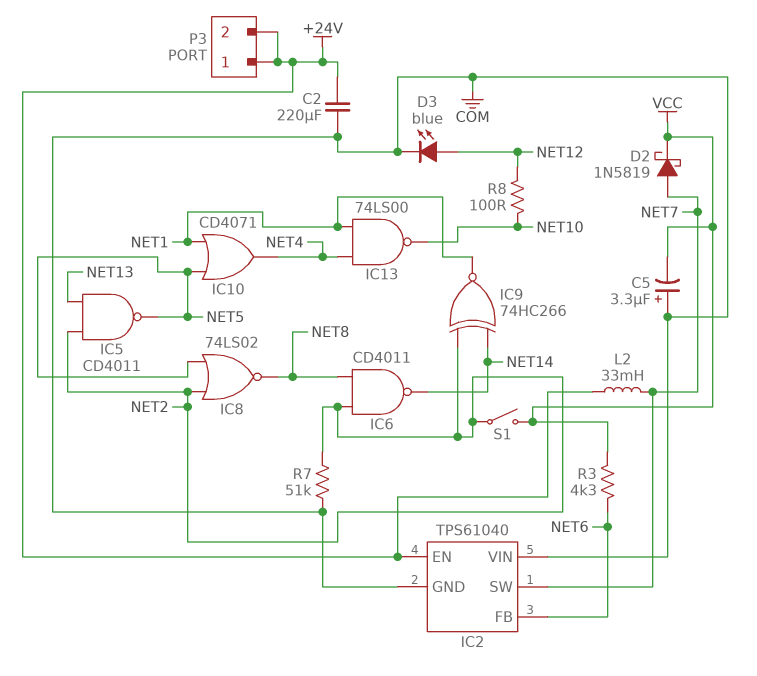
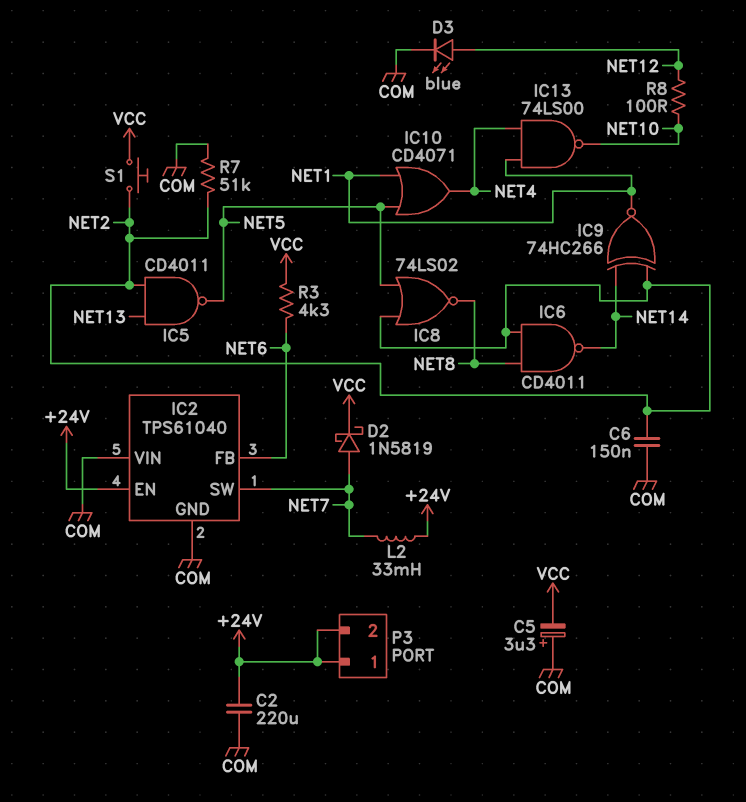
C6: none -> 150nF (COM, NET2)
S1: switch (NET2, VCC) -> button (NET2, VCC)

